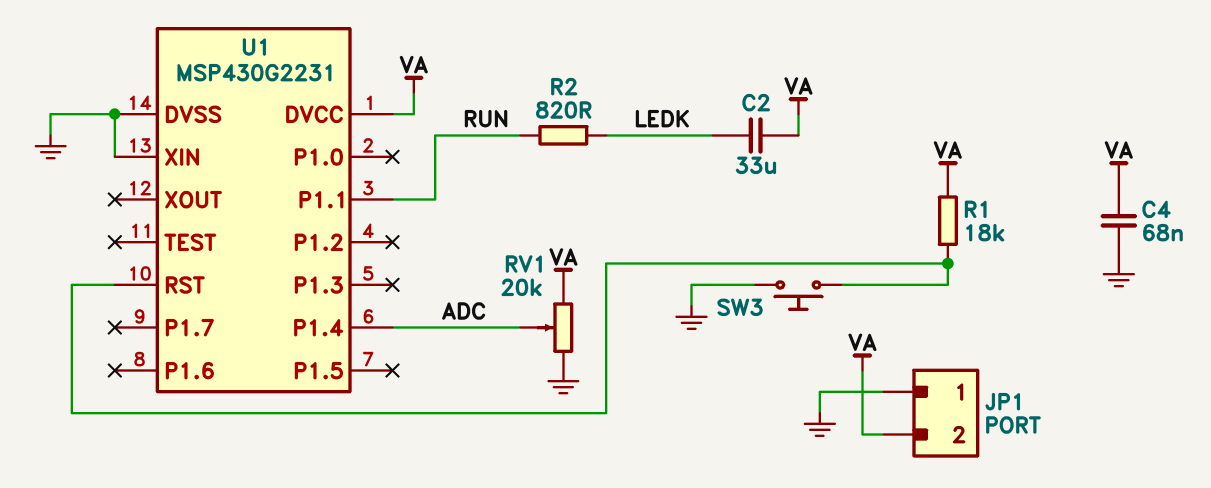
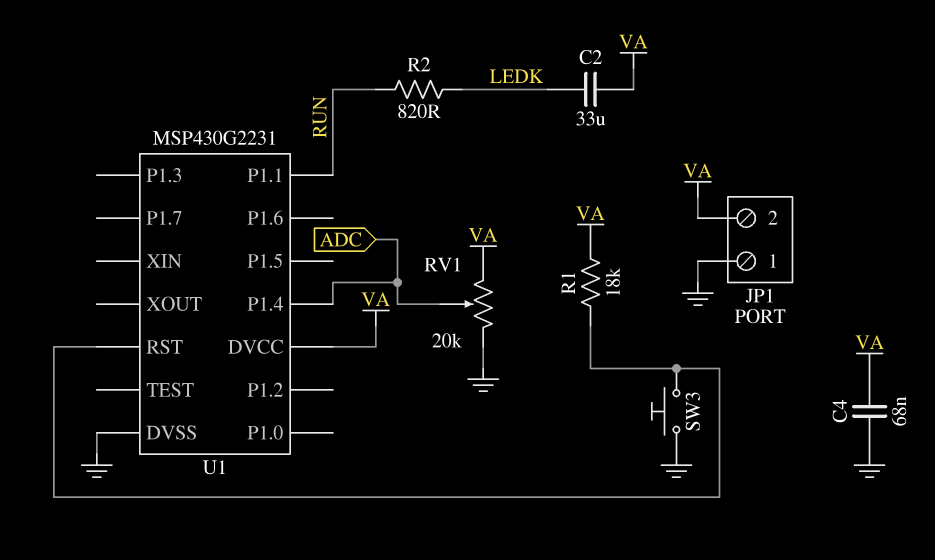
U1 pin XIN: GND -> none

